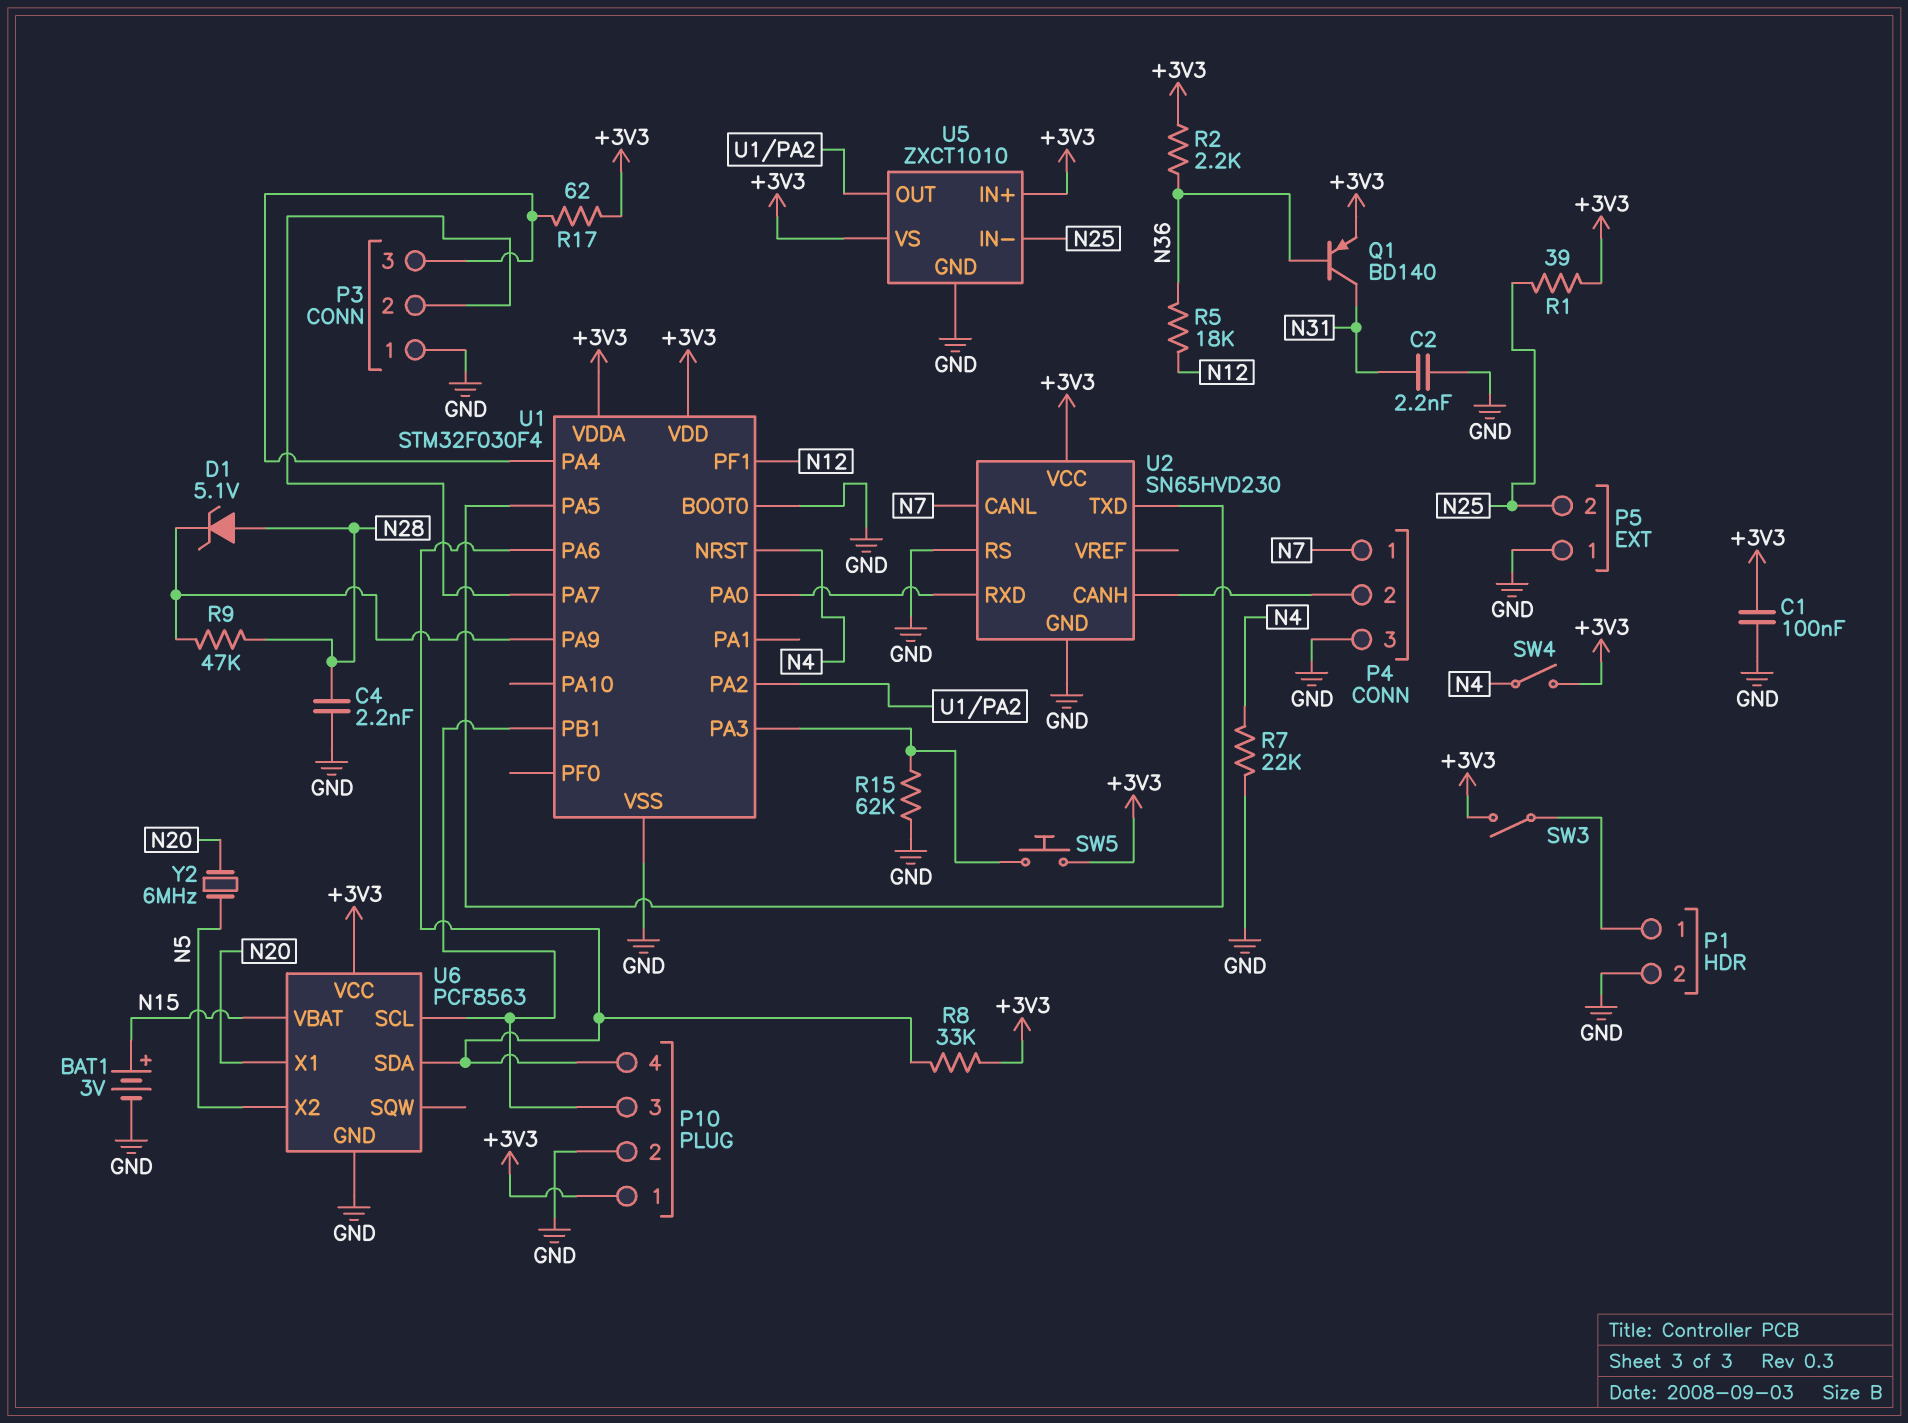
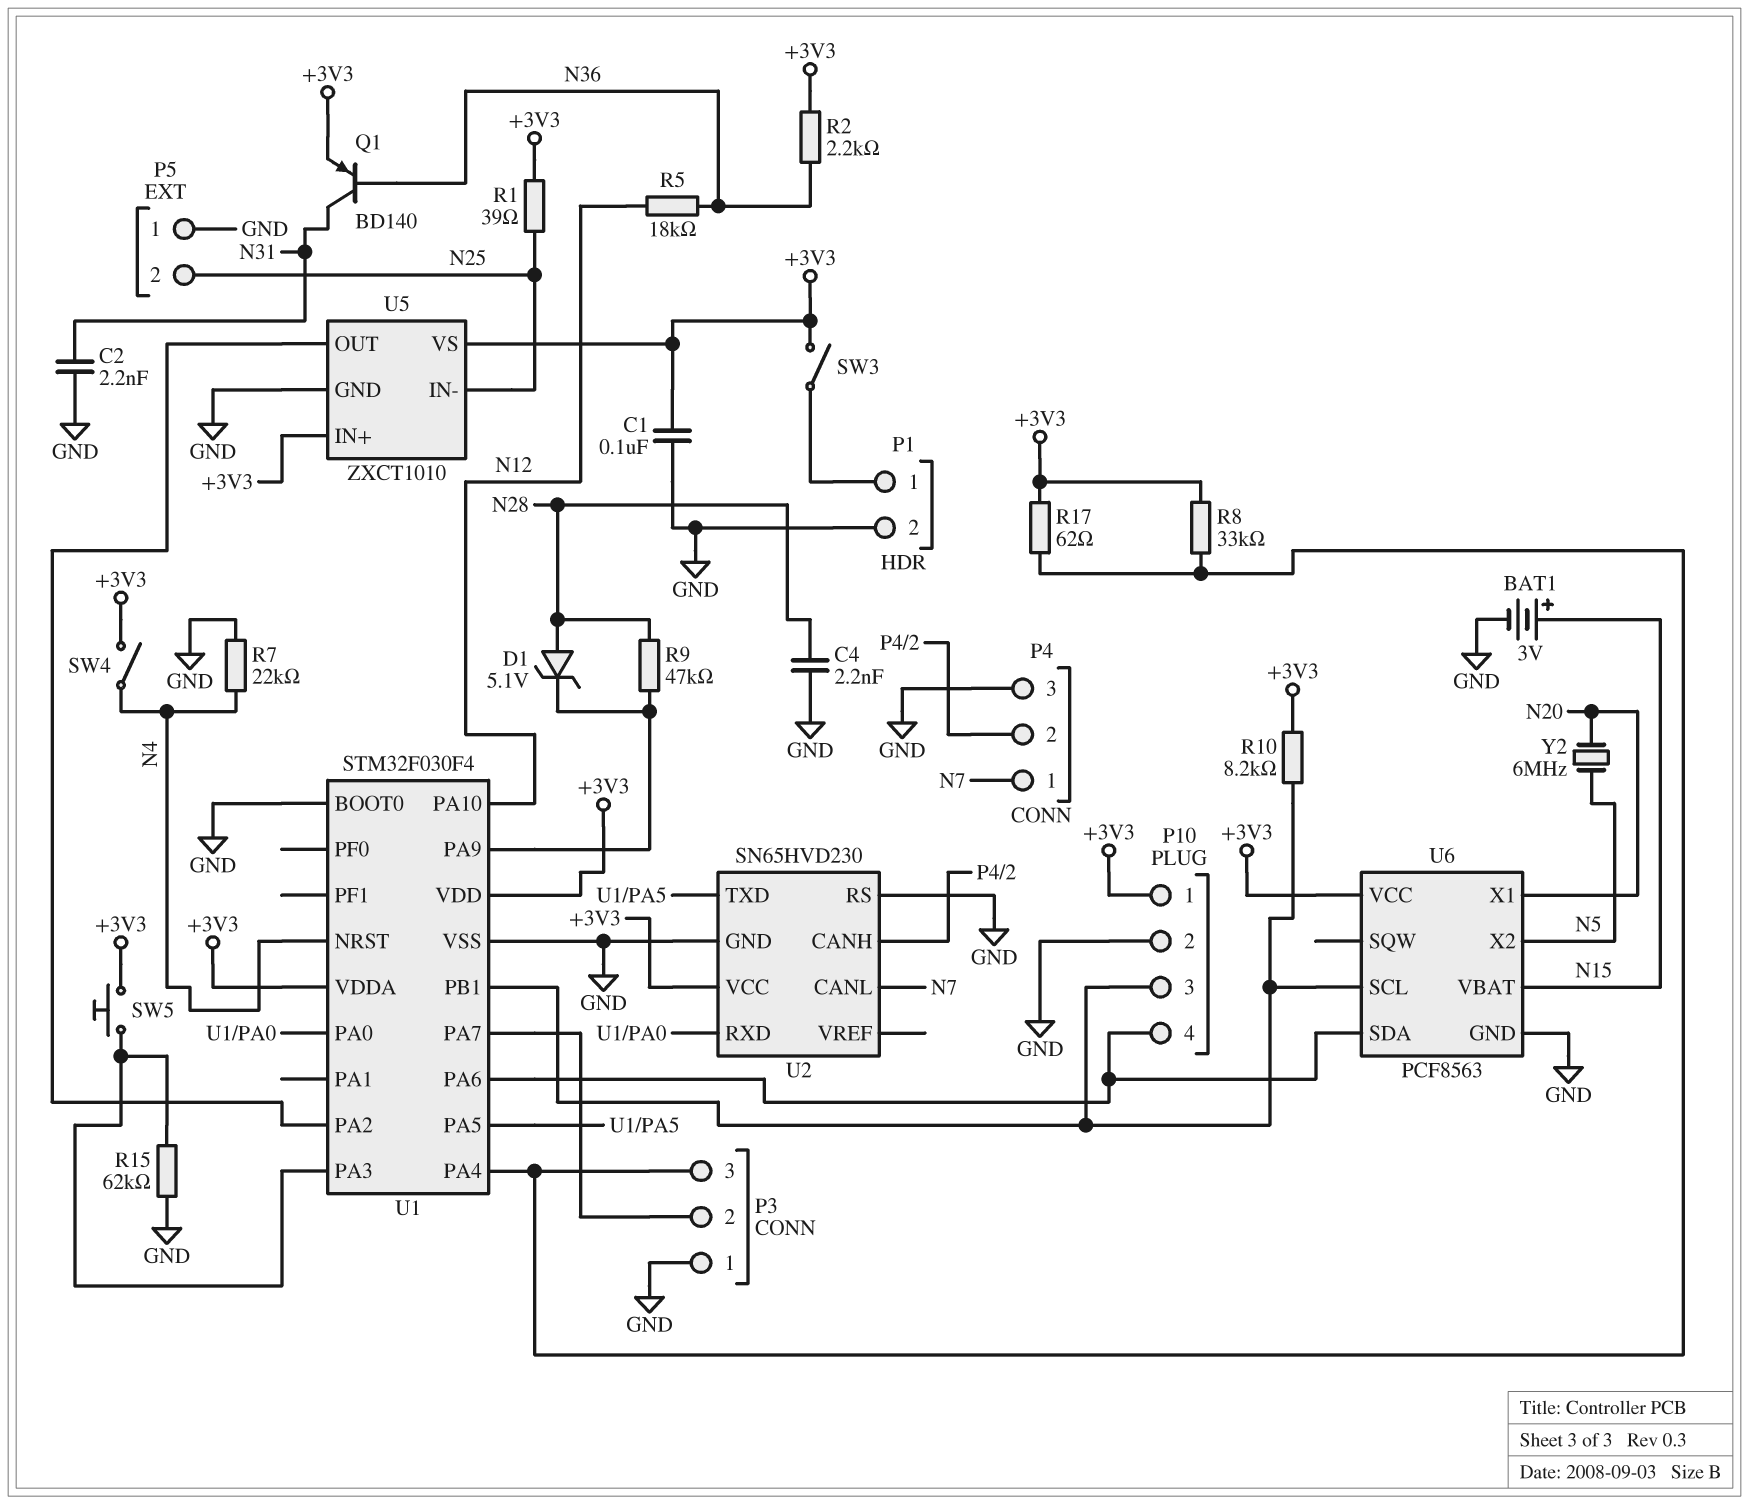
R8: 33k (+3V3, P10/4) -> 33k (+3V3, P3/3)
R10: none -> 8.2k (+3V3, P10/3)
U1 pin PA10: none -> N12
U1 pin PF1: N12 -> none

